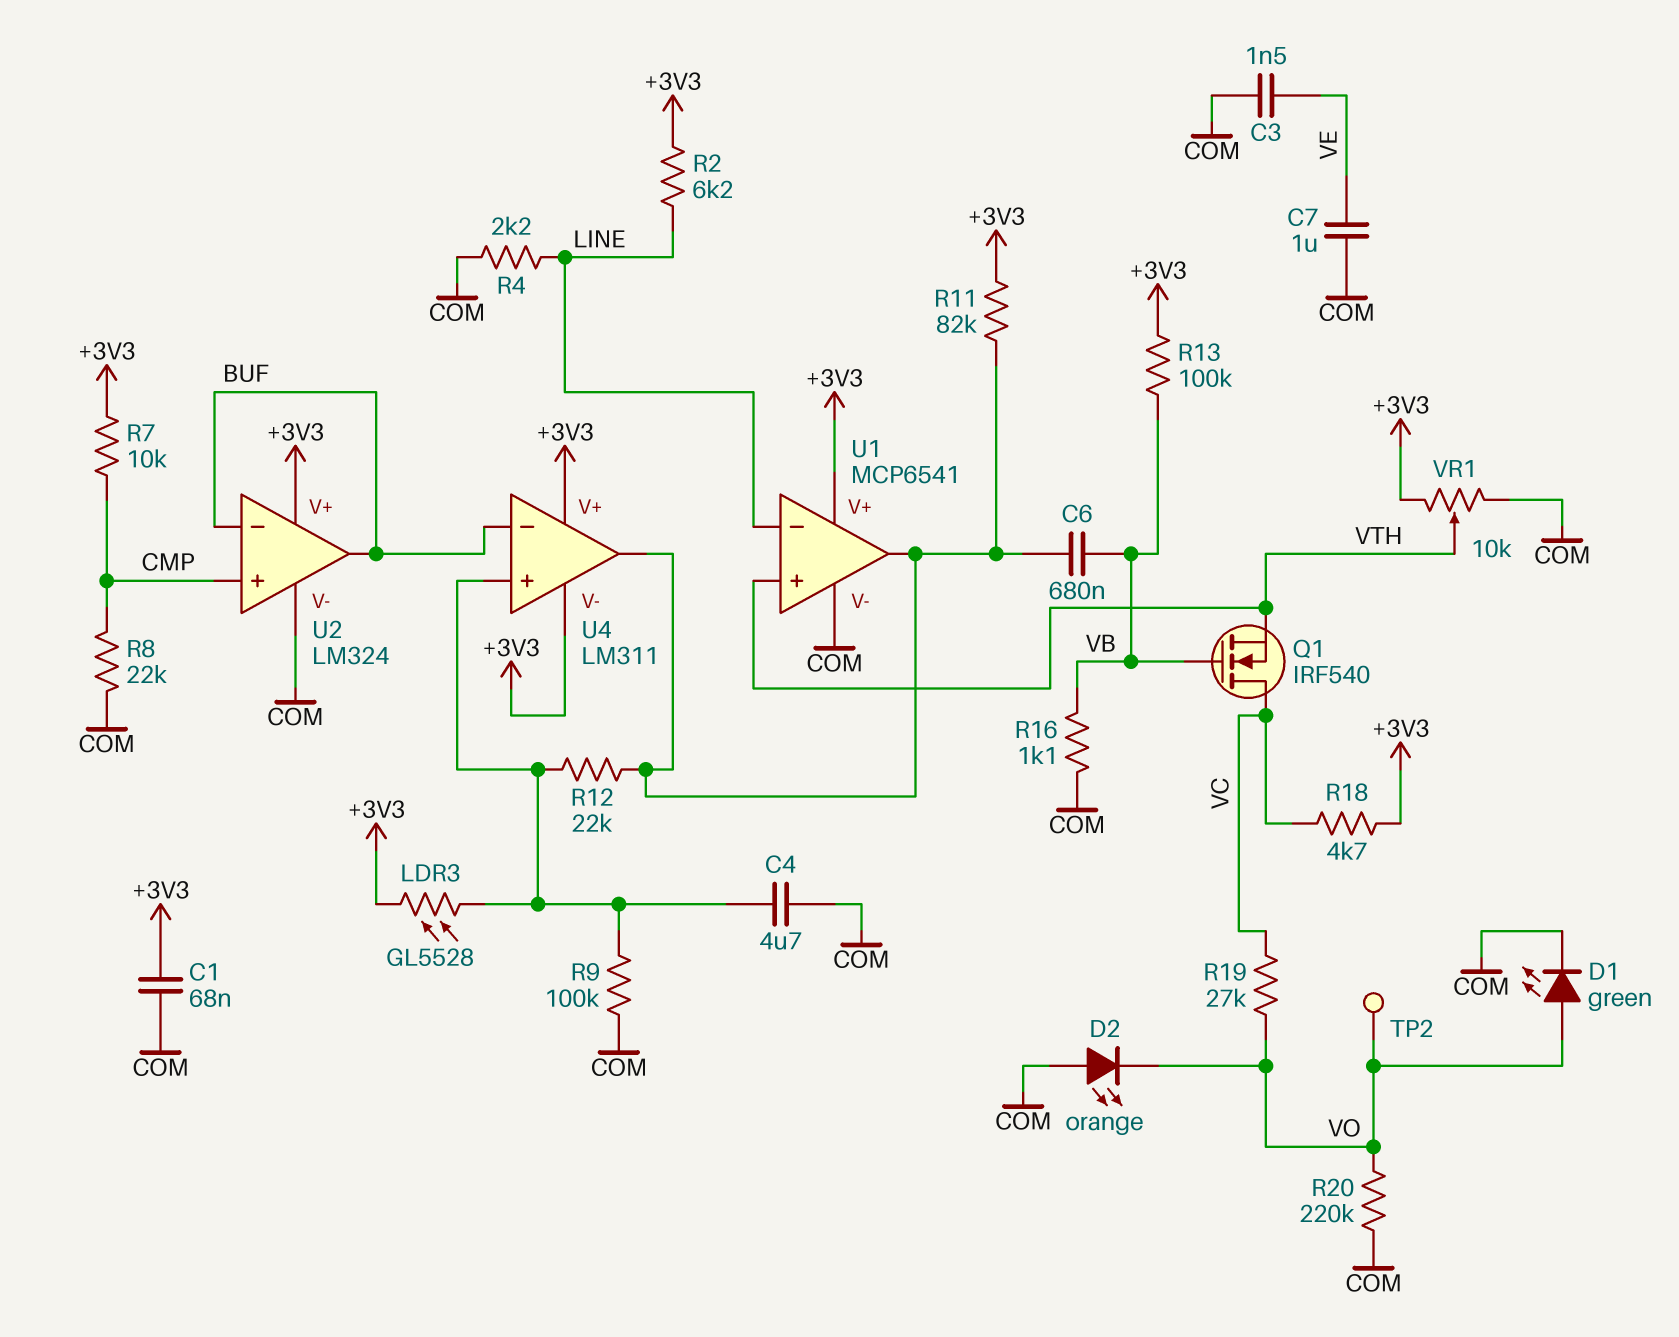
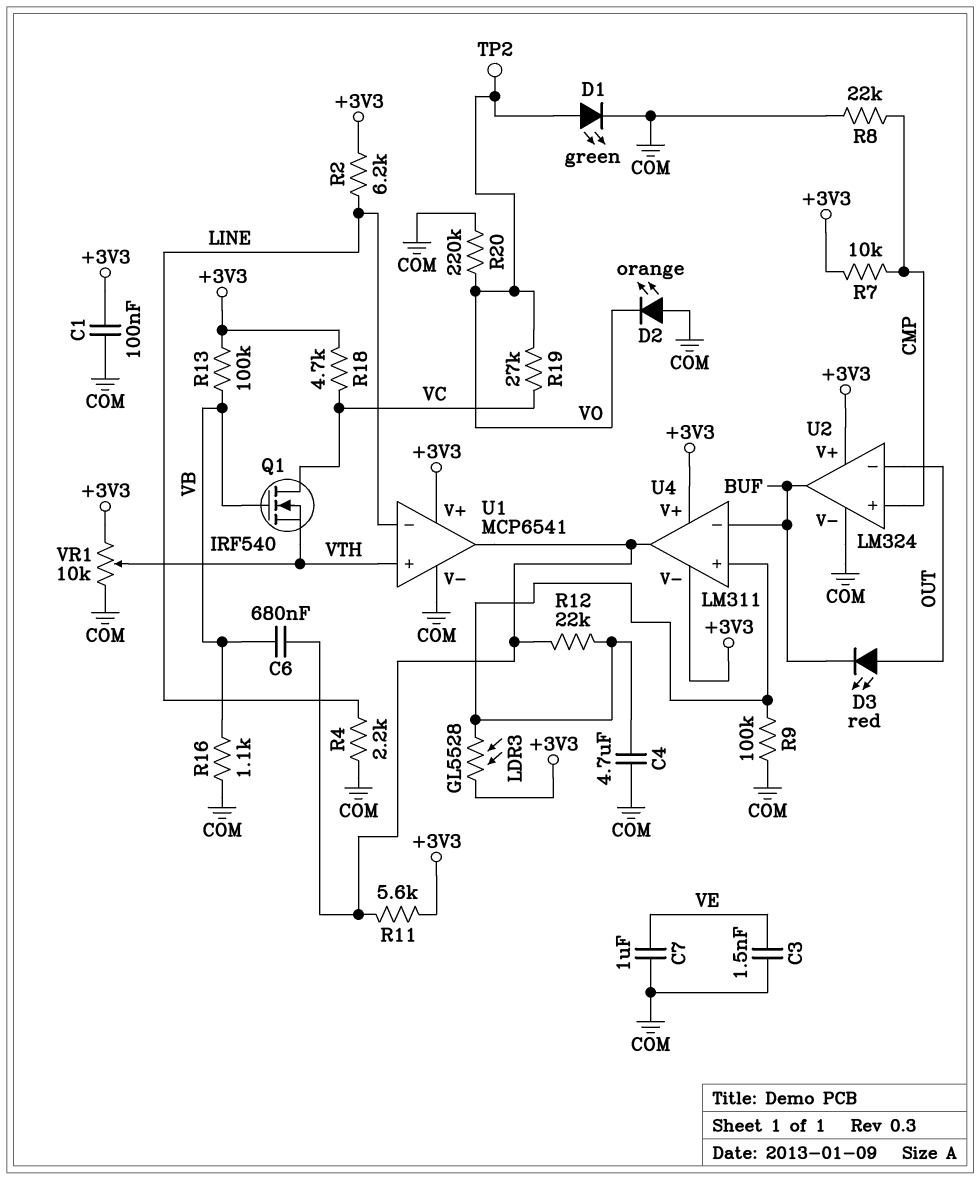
C1: 68nF (+3V3, COM) -> 100nF (+3V3, COM)
D3: none -> LED red (A OUT, K BUF)
R11: 82k (+3V3, U1/out) -> 5.6k (+3V3, U1/out)
U2 pin in-: BUF -> OUT

